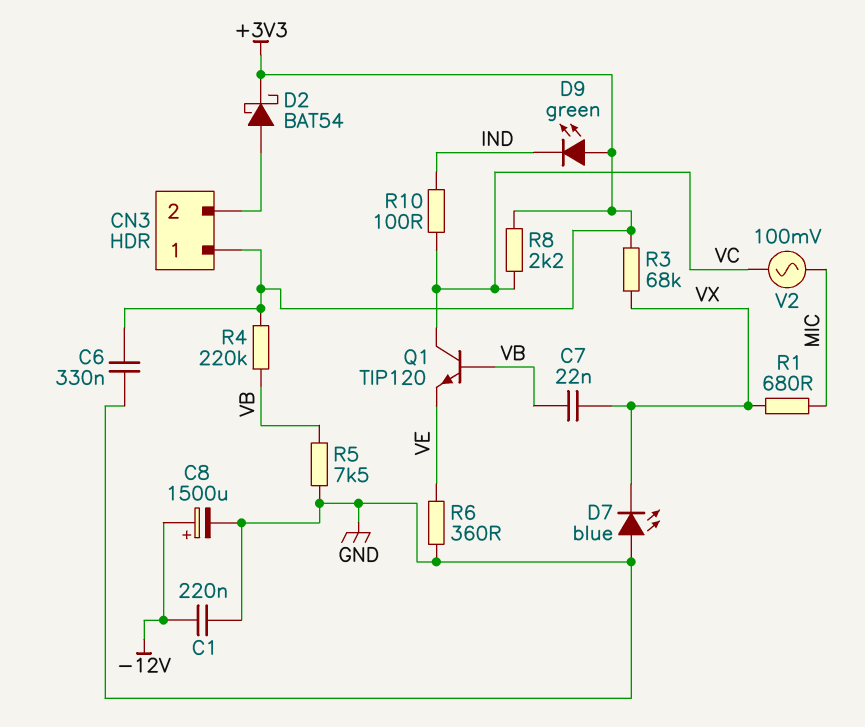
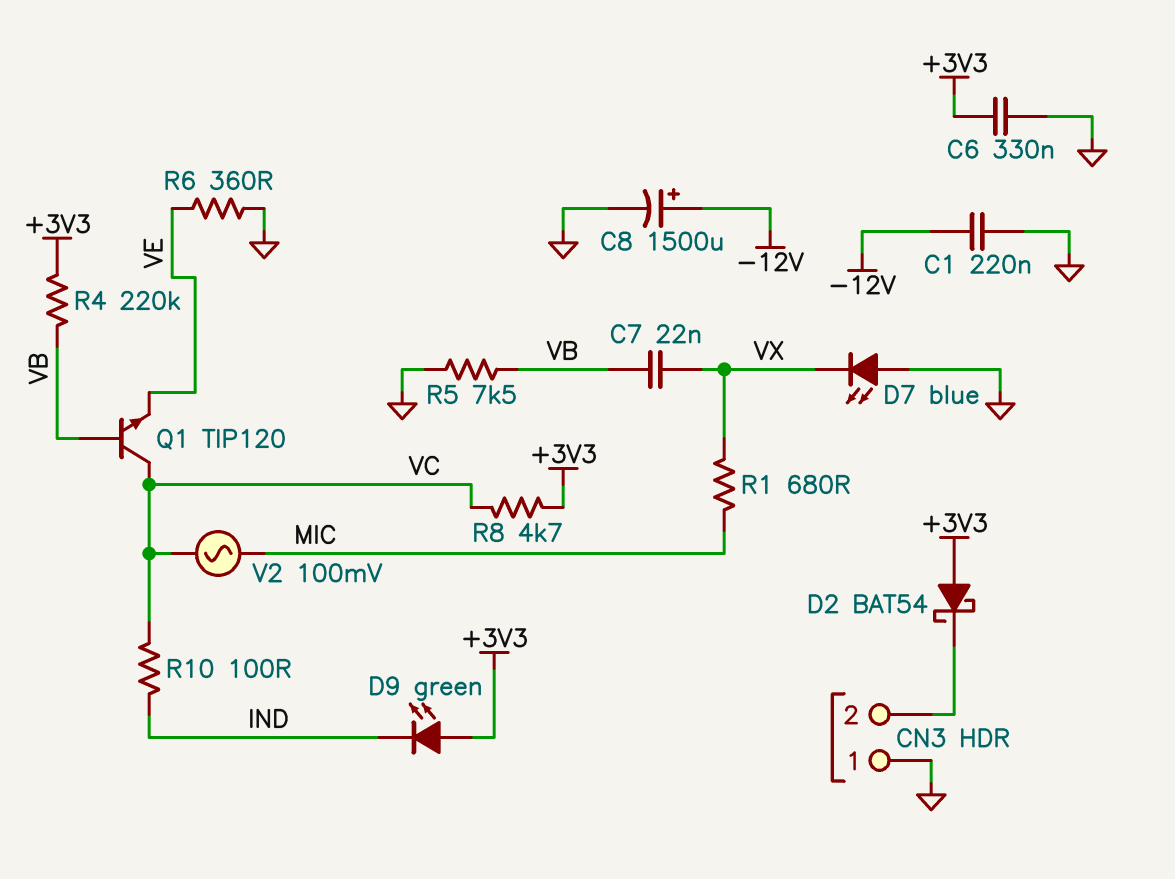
CN3 pin 1: +3V3 -> GND
D2: schottky BAT54 (A CN3/2, K +3V3) -> schottky BAT54 (A +3V3, K CN3/2)
R3: 68k (+3V3, VX) -> none
R8: 2.2k (+3V3, VC) -> 4.7k (+3V3, VC)

